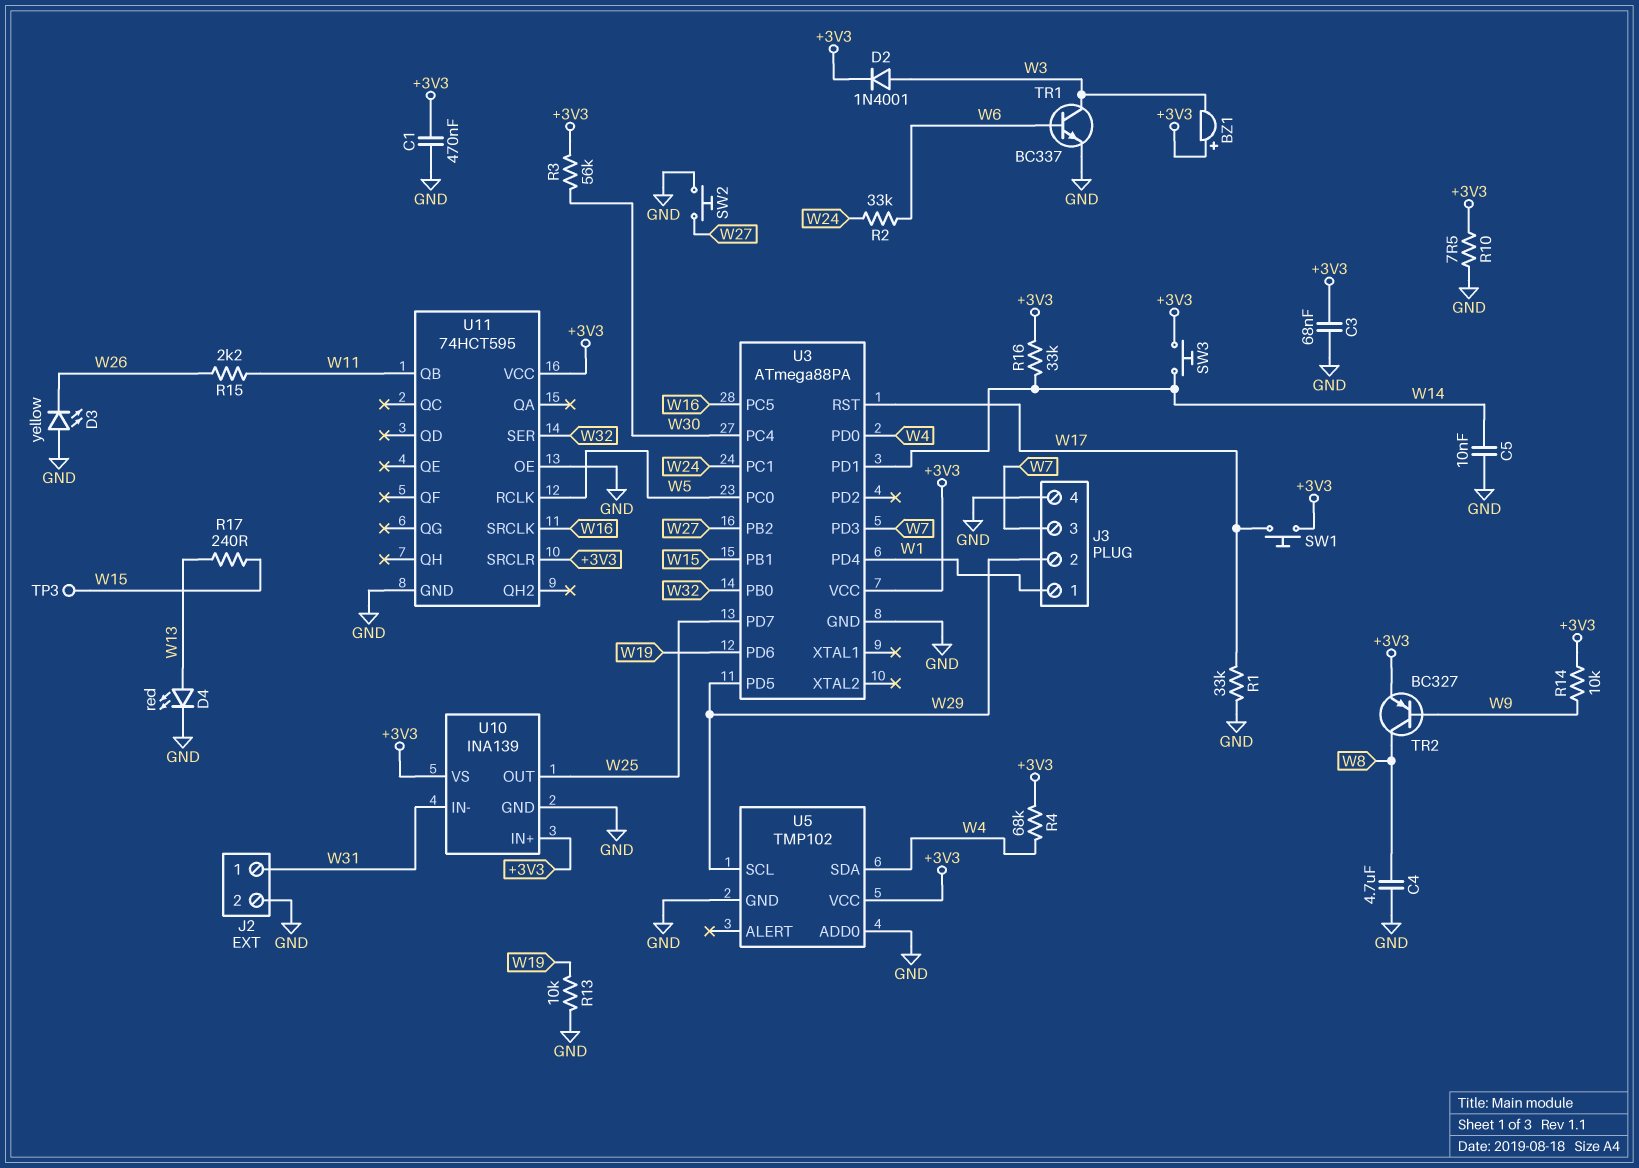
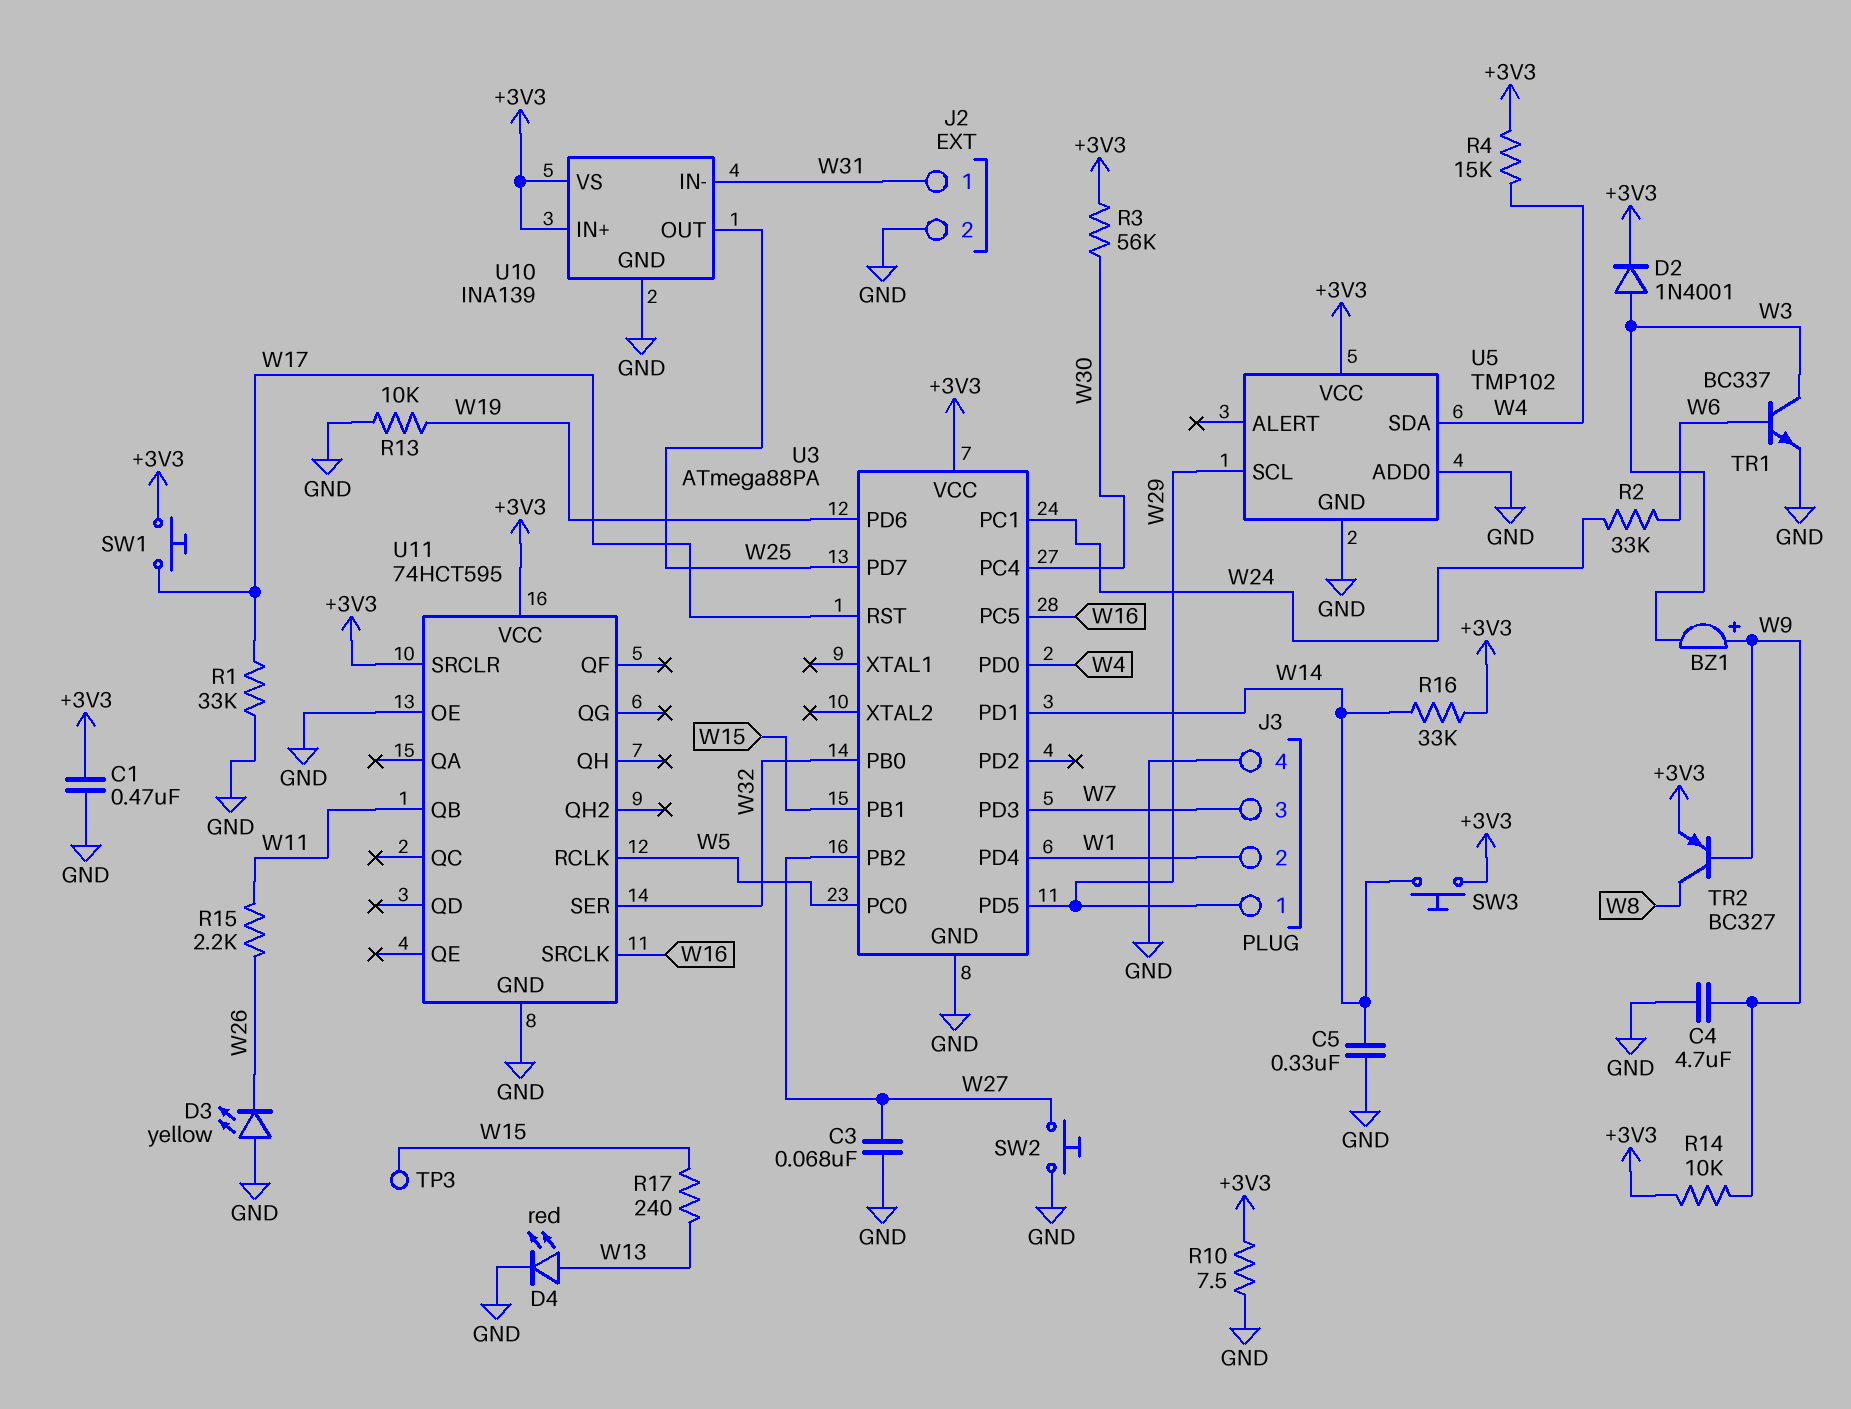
BZ1: buzzer (plus +3V3, minus W3) -> buzzer (plus W9, minus W3)
C3: 68nF (+3V3, GND) -> 68nF (GND, W27)
C4: 4.7uF (GND, W8) -> 4.7uF (GND, W9)
C5: 10nF (GND, W14) -> 330nF (GND, W14)
J3 pin 1: W1 -> W29
J3 pin 2: W29 -> W1
R4: 68k (+3V3, W4) -> 15k (+3V3, W4)

